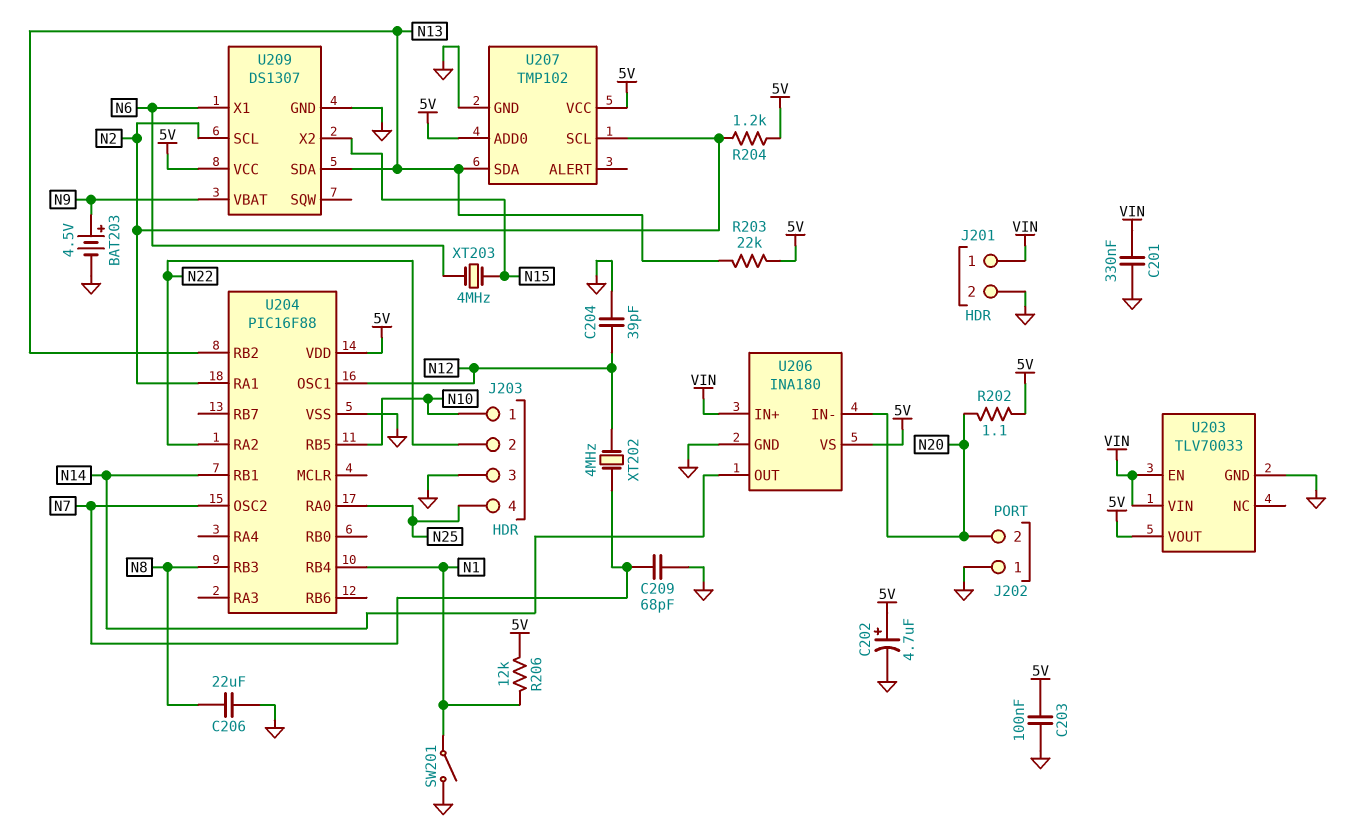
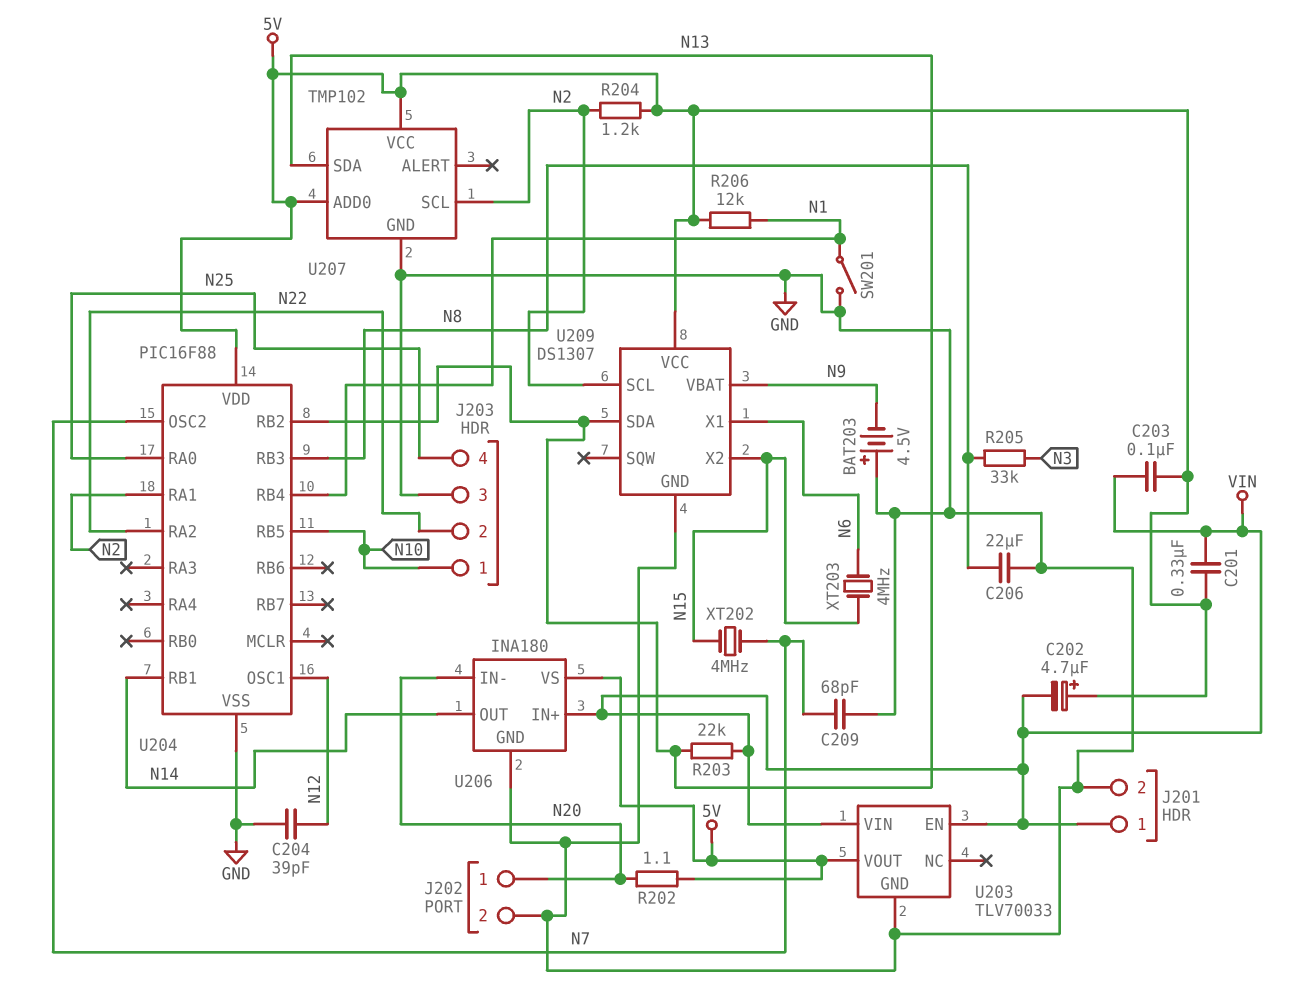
BAT203: 4.5V (plus N9, minus GND) -> 4.5V (plus GND, minus N9)
C201: 330nF (GND, VIN) -> 330nF (5V, VIN)
C202: 4.7uF (plus 5V, minus GND) -> 4.7uF (plus 5V, minus VIN)
C203: 100nF (5V, GND) -> 100nF (5V, VIN)
J202 pin 1: GND -> N20
J202 pin 2: N20 -> GND
R203: 22k (5V, N13) -> 22k (N13, VIN)
R205: none -> 33k (N3, N8)
XT202: 4MHz (N7, N12) -> 4MHz (N7, N15)

